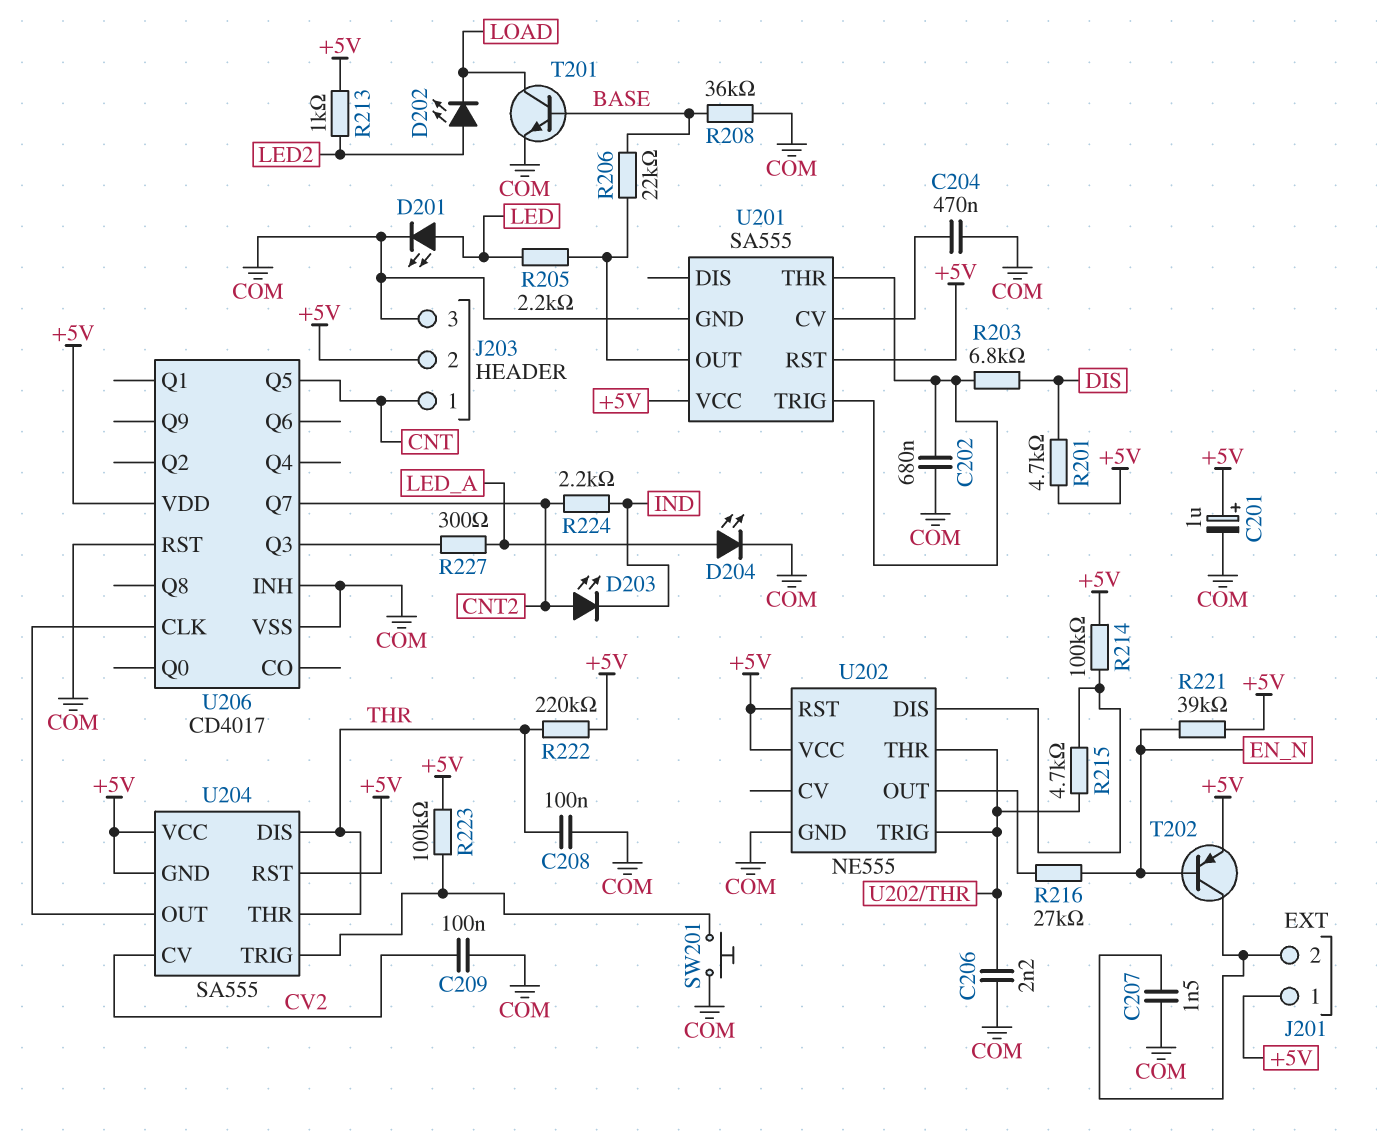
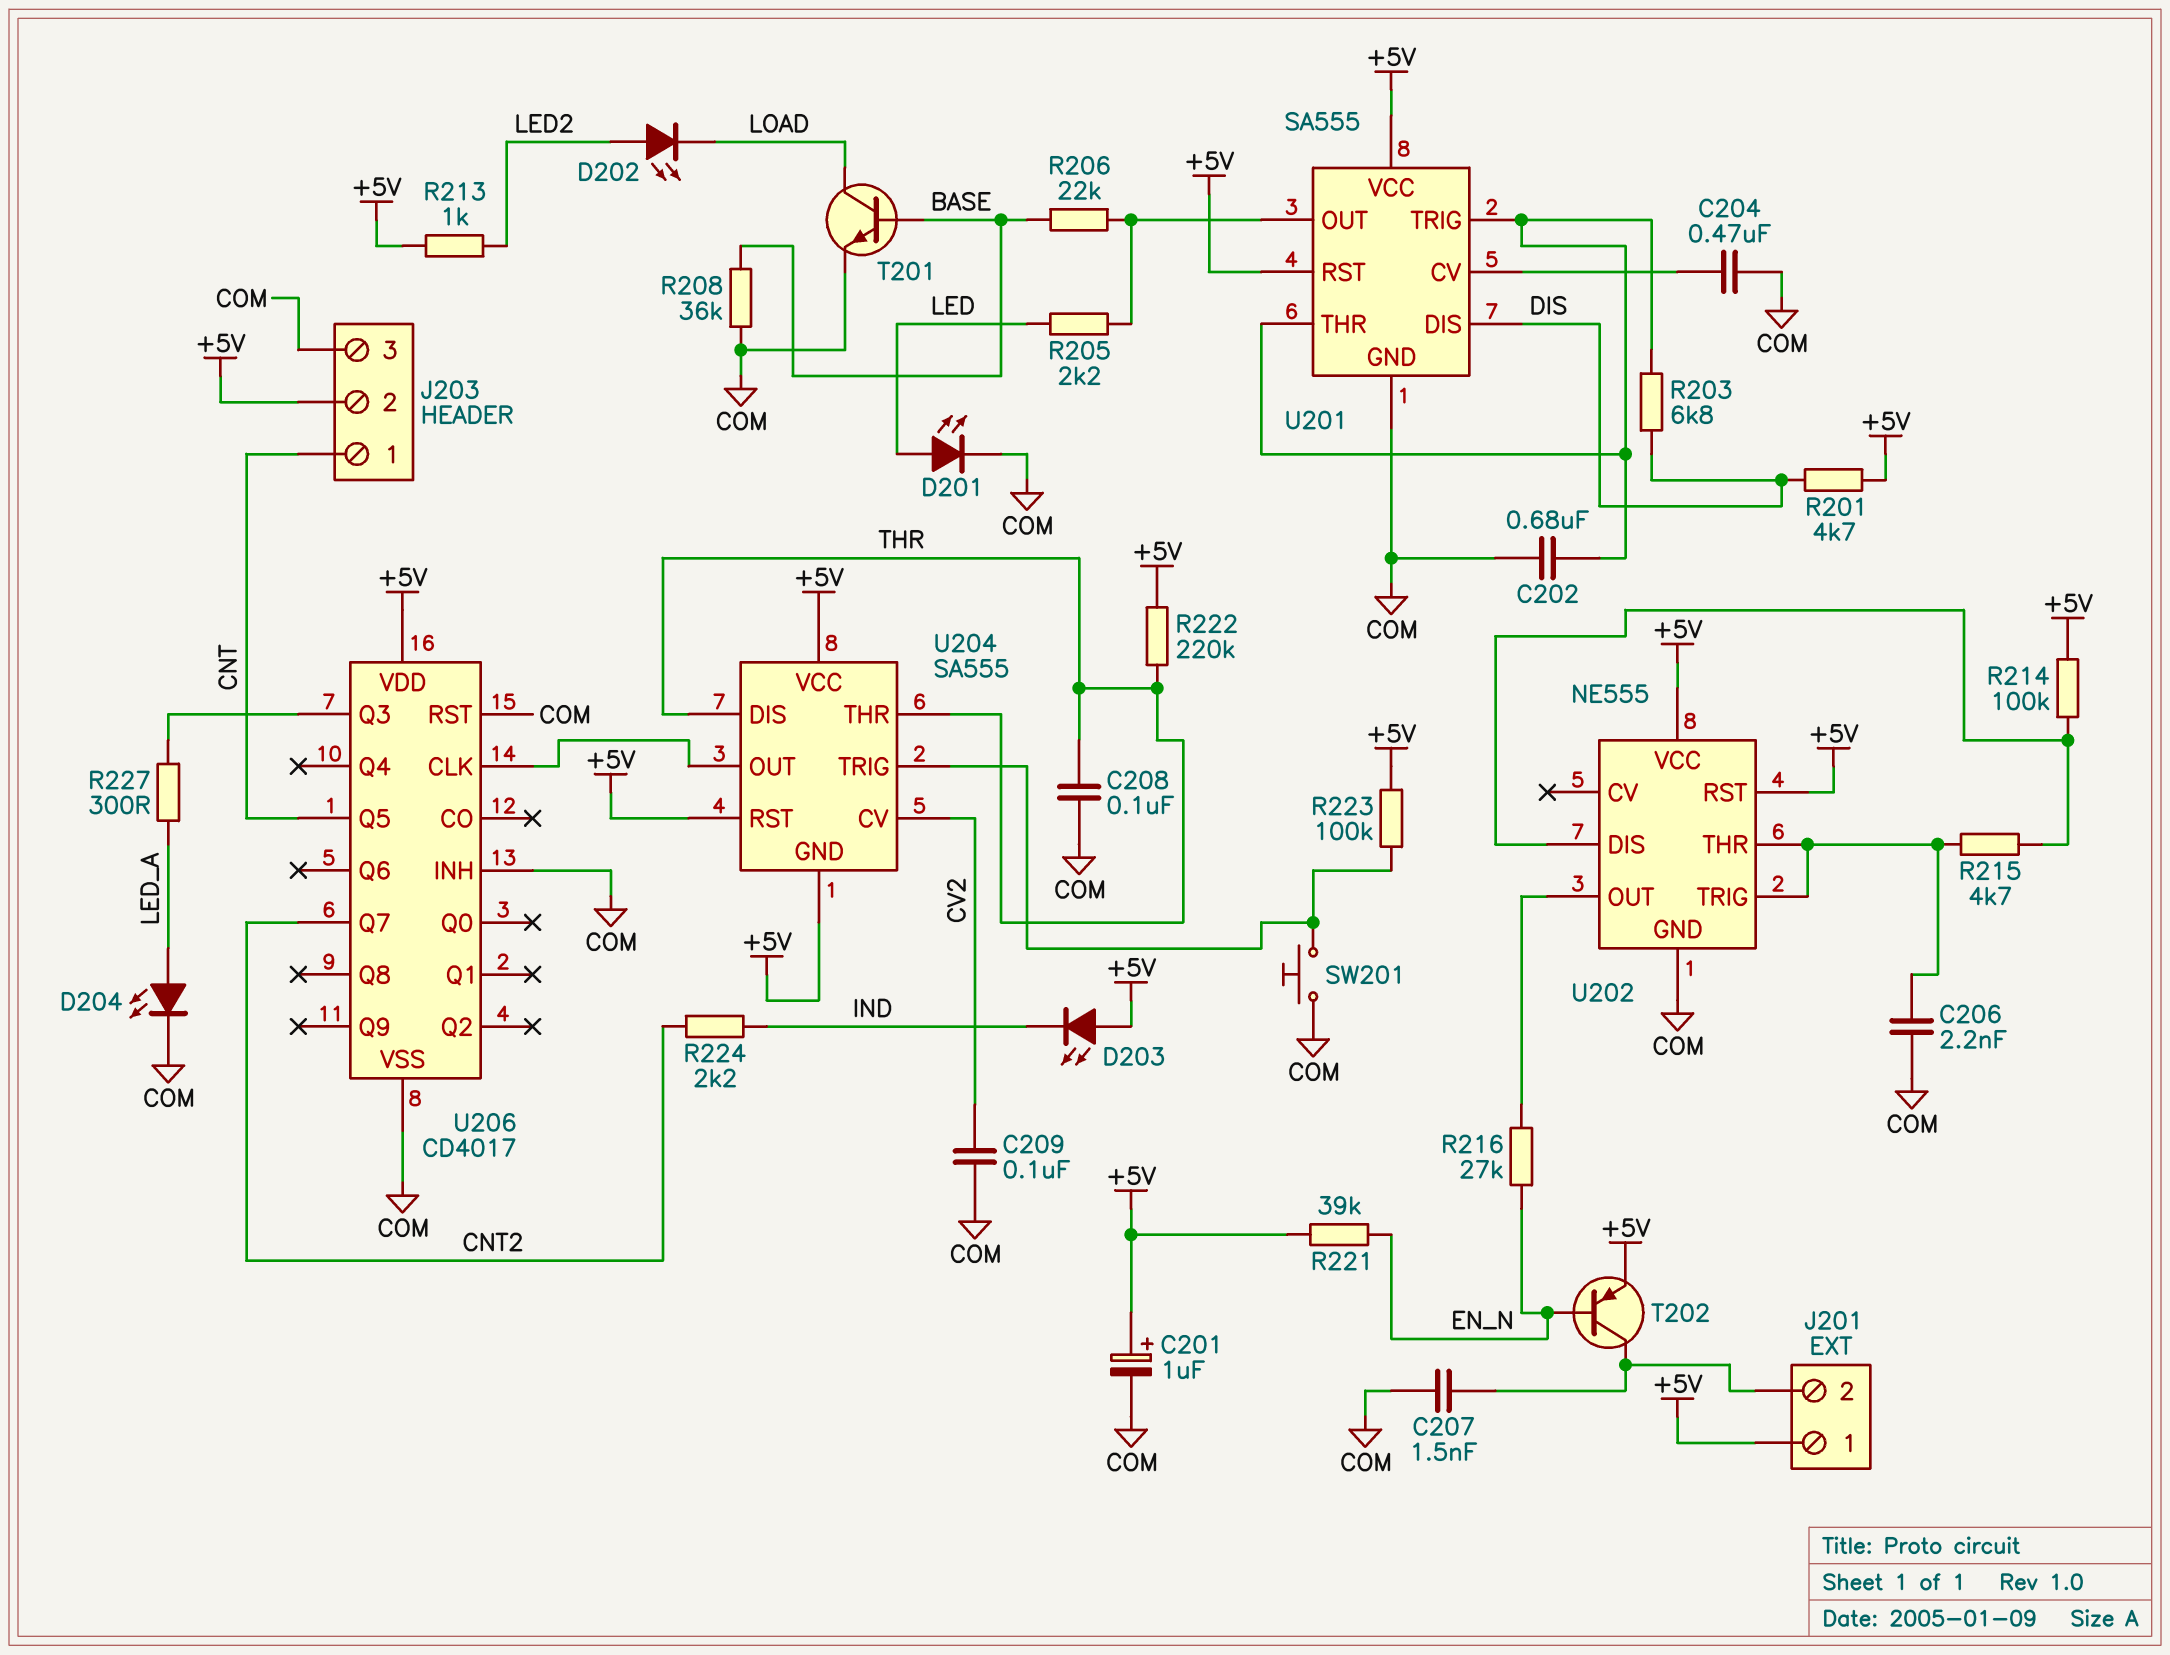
D203: LED (A CNT2, K IND) -> LED (A +5V, K IND)
U201 pin DIS: none -> DIS

